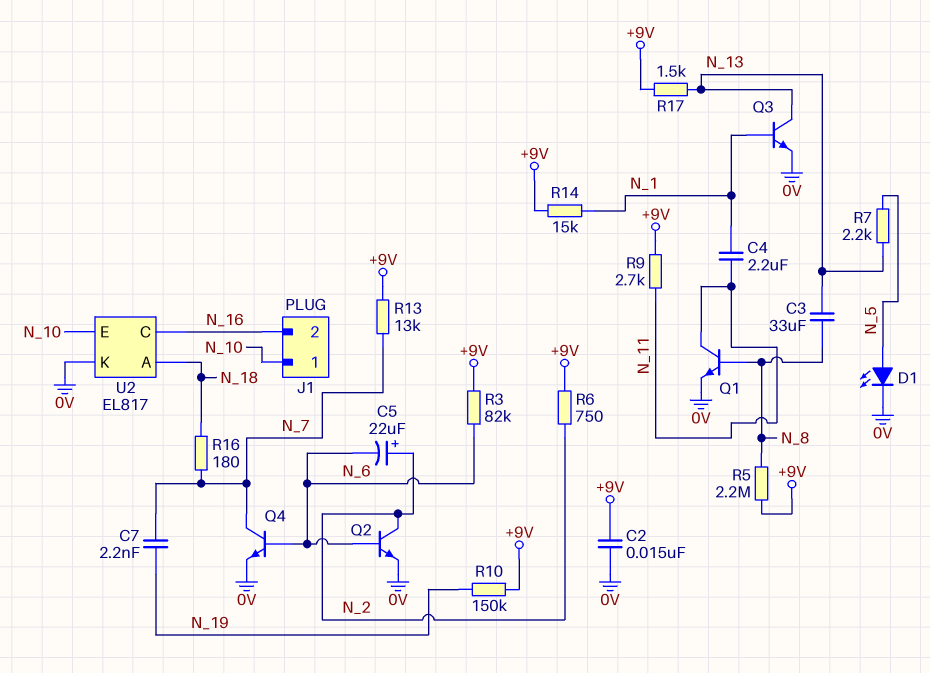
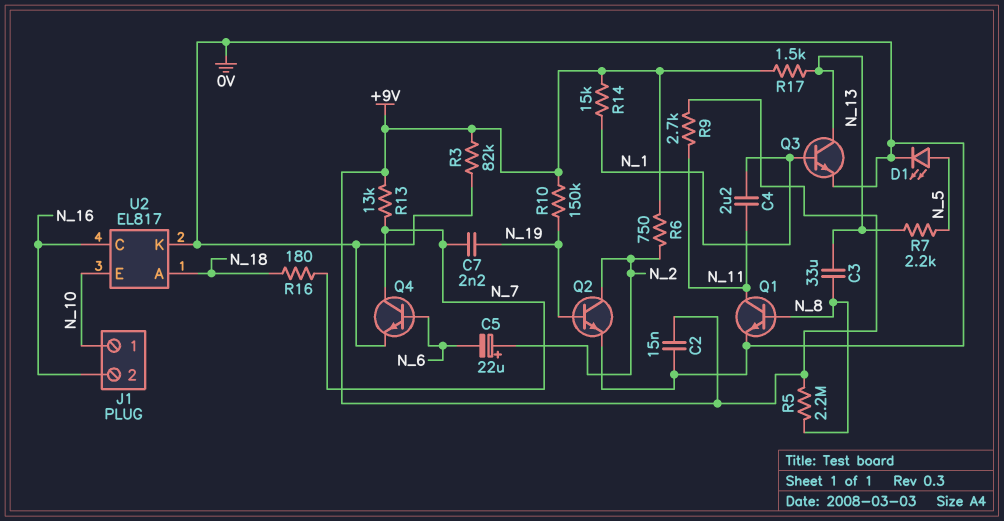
Q2: NPN (B N_6, C N_2, E 0V) -> NPN (B N_19, C N_2, E 0V)
R3: 82k (+9V, N_6) -> 82k (+9V, 0V)

